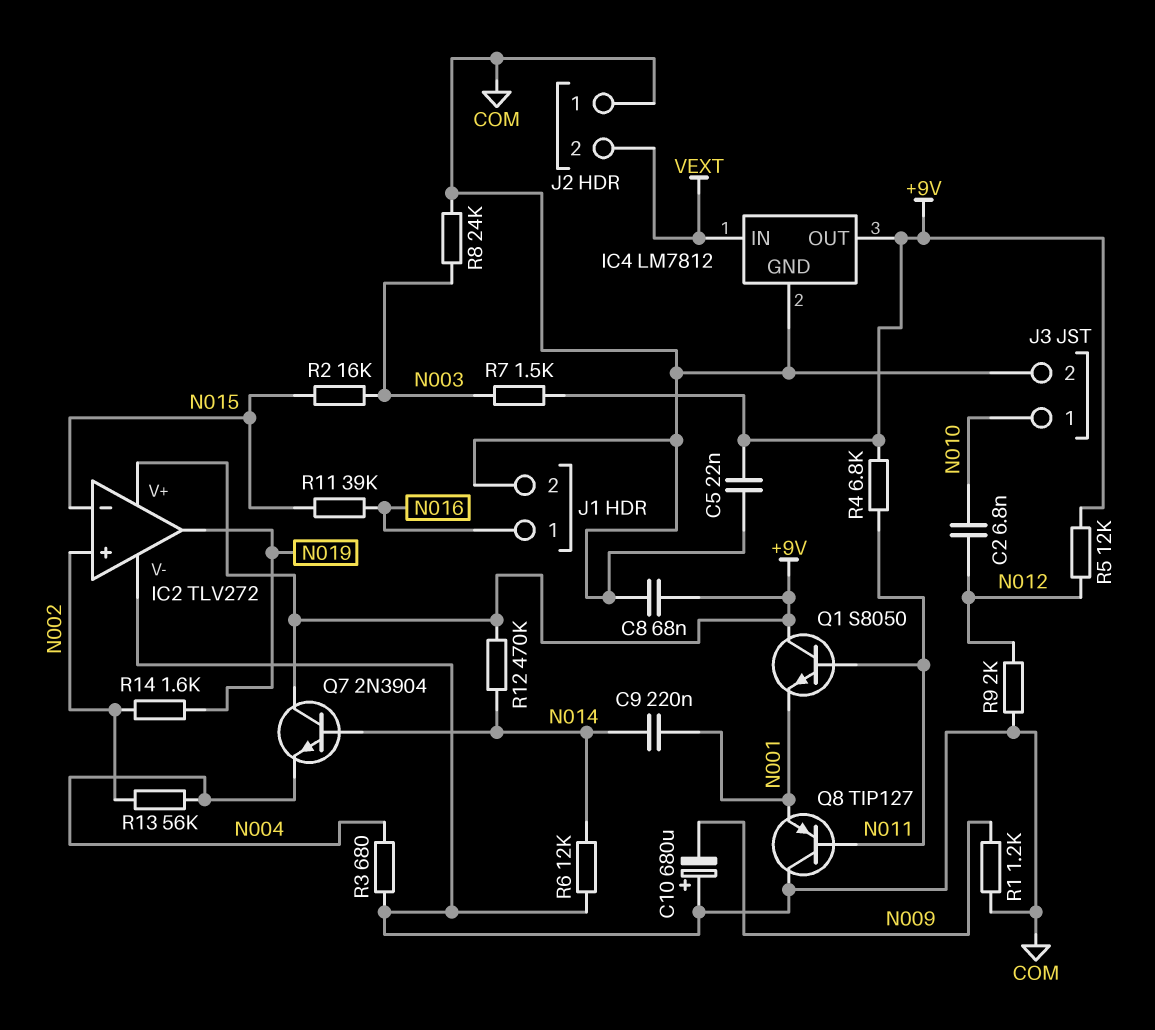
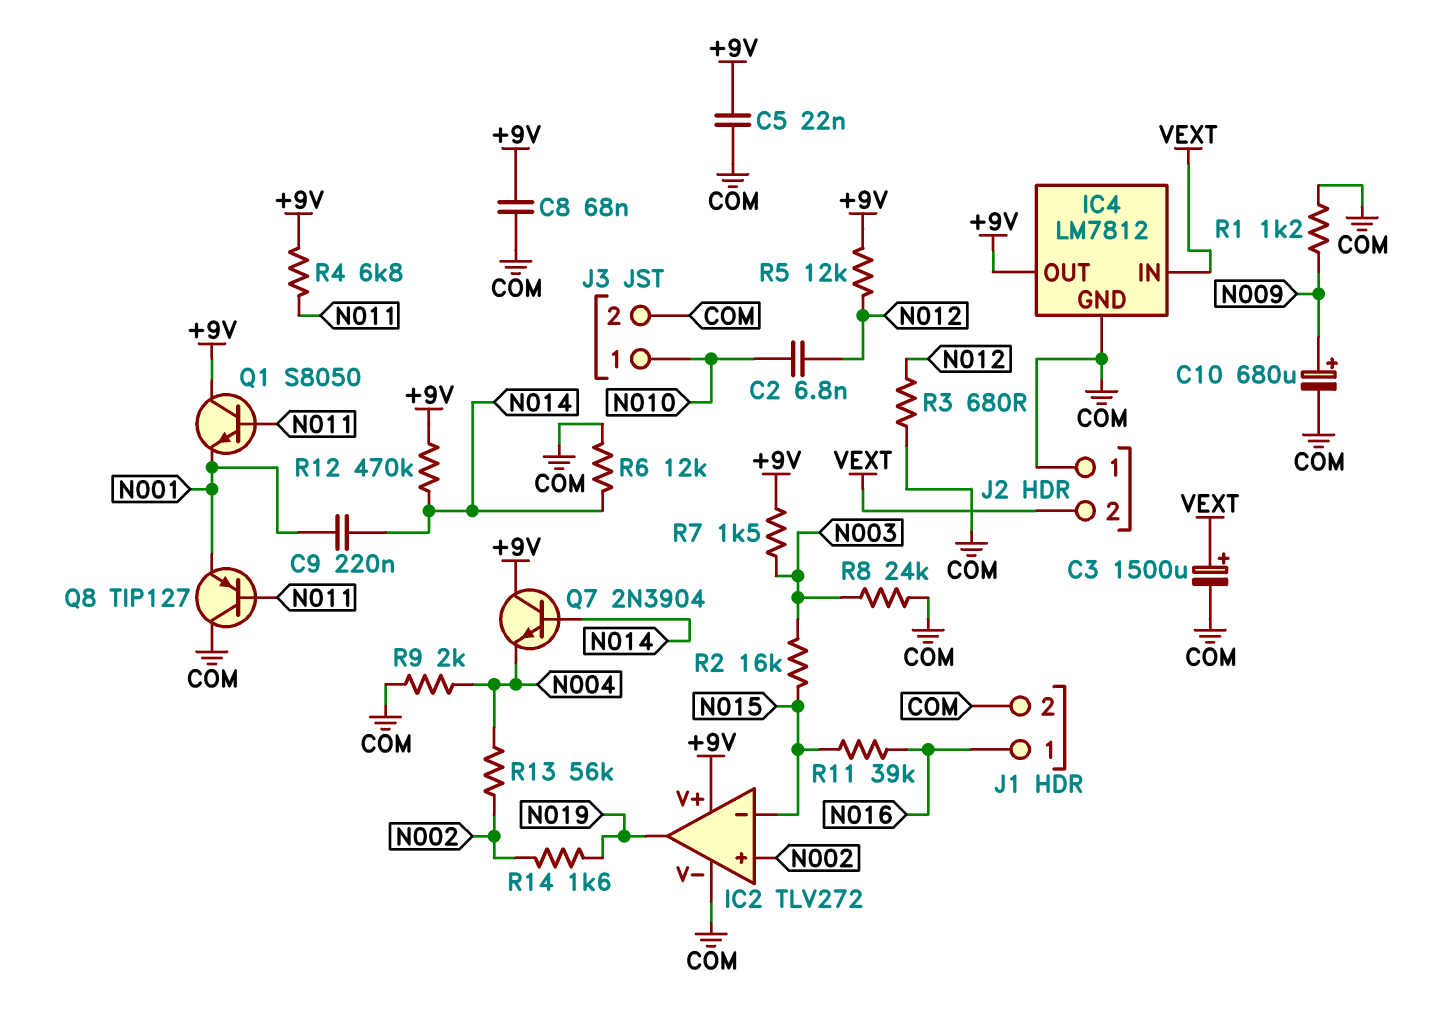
C3: none -> 1500uF (plus VEXT, minus COM)
C10: 680uF (plus COM, minus N009) -> 680uF (plus N009, minus COM)
R3: 680 (COM, N004) -> 680 (COM, N012)
R9: 2k (COM, N012) -> 2k (COM, N004)

